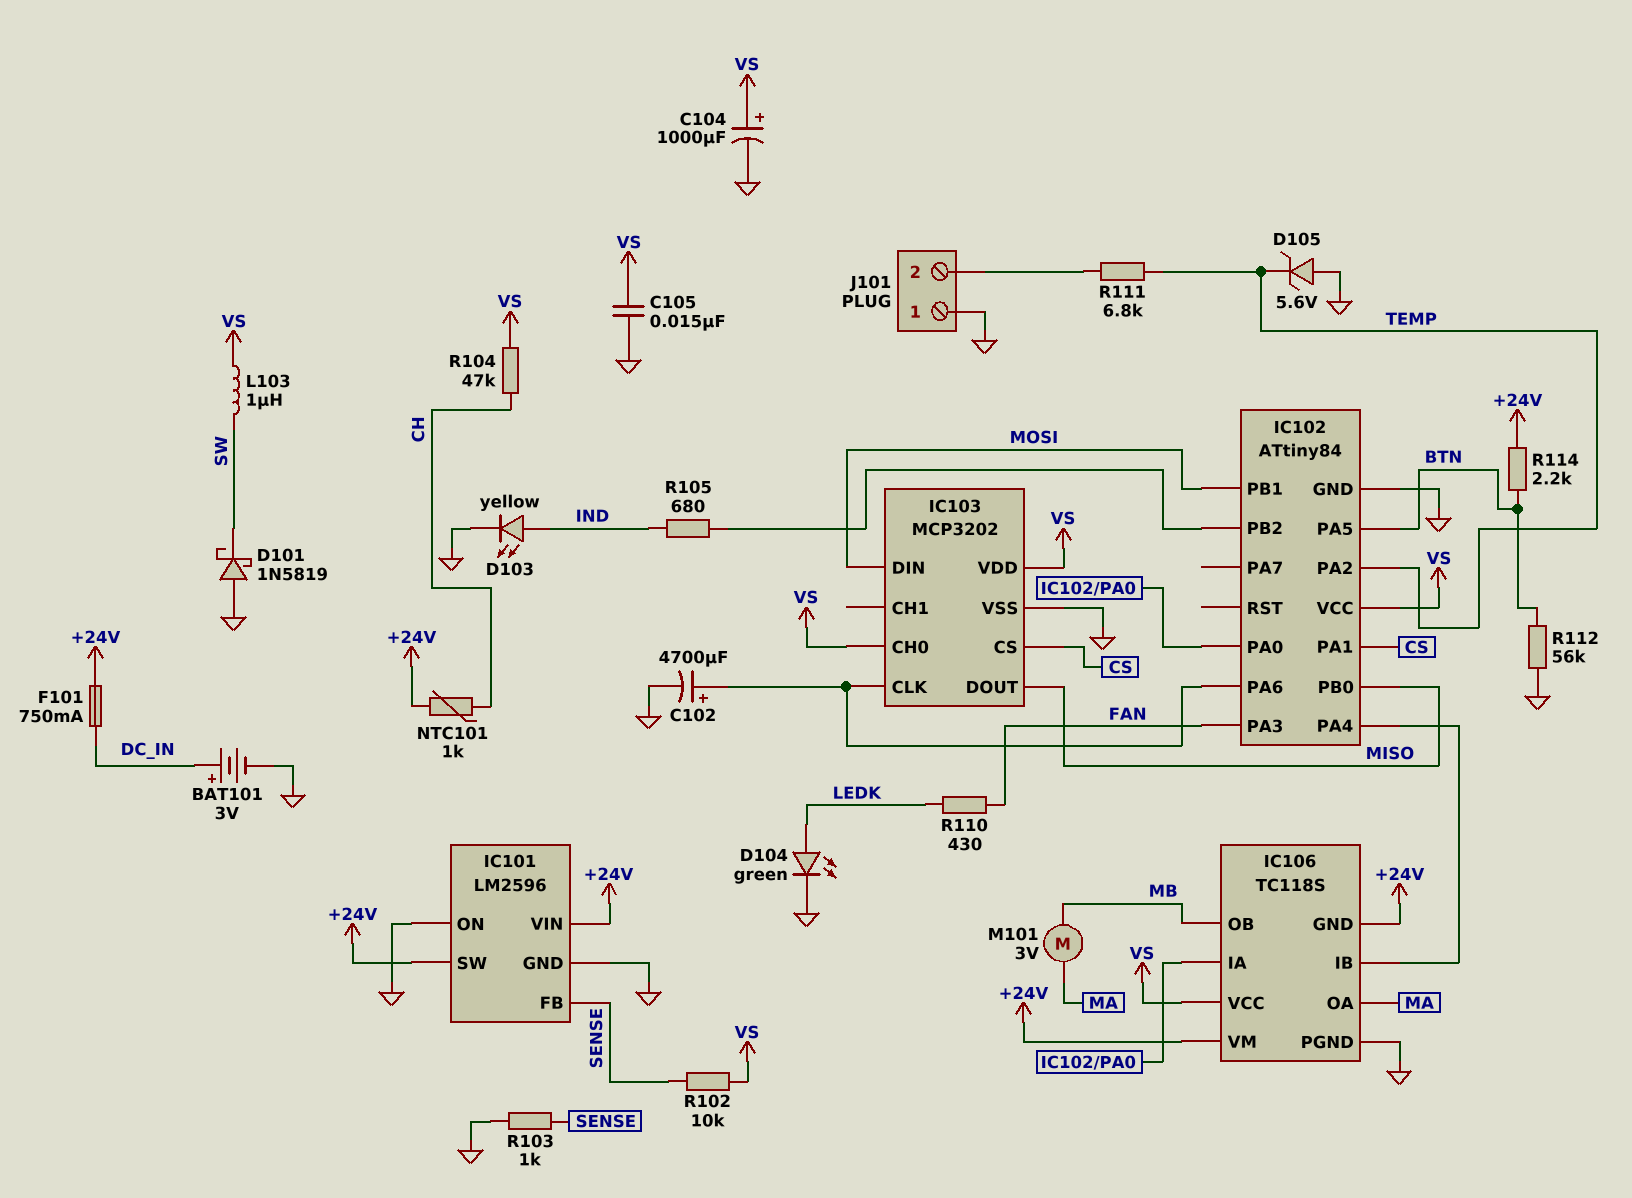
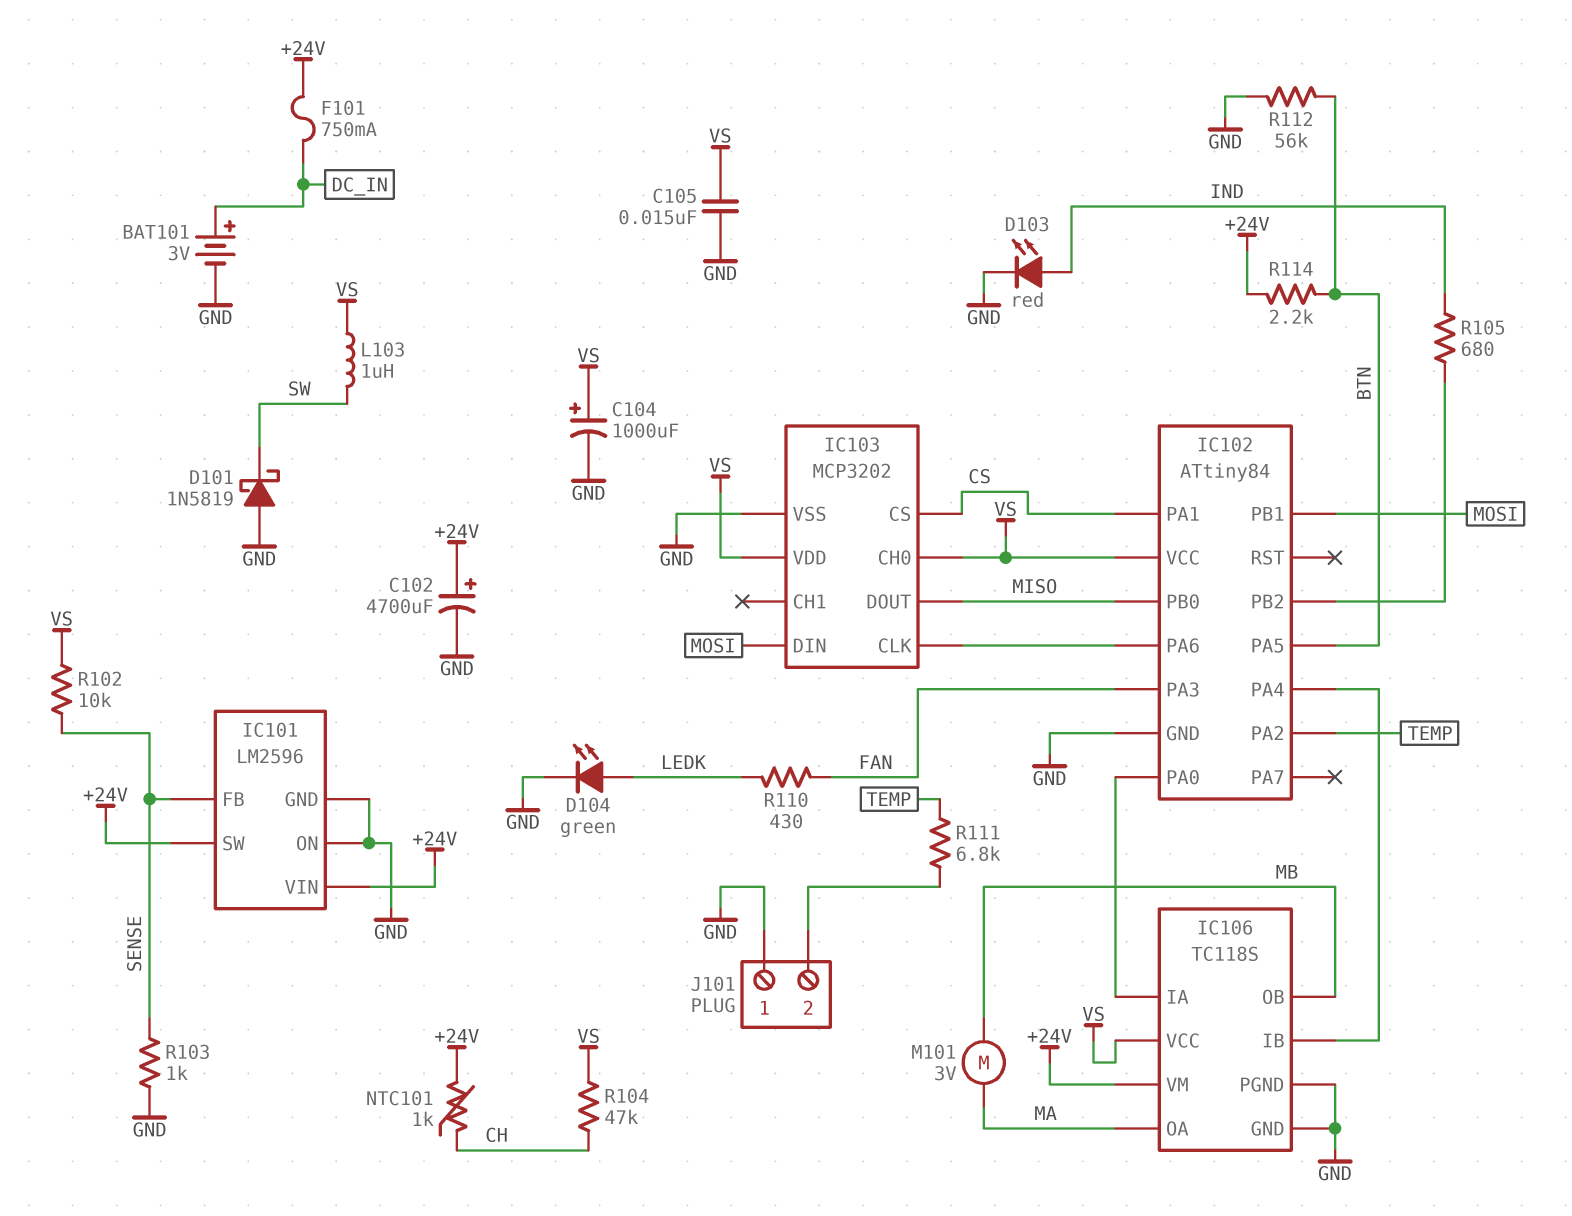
C102: 4700uF (plus IC102/PA6, minus GND) -> 4700uF (plus +24V, minus GND)
D103: LED yellow (A IND, K GND) -> LED red (A IND, K GND)
D105: zener 5.6V (A GND, K TEMP) -> none
IC106 pin GND: +24V -> GND

